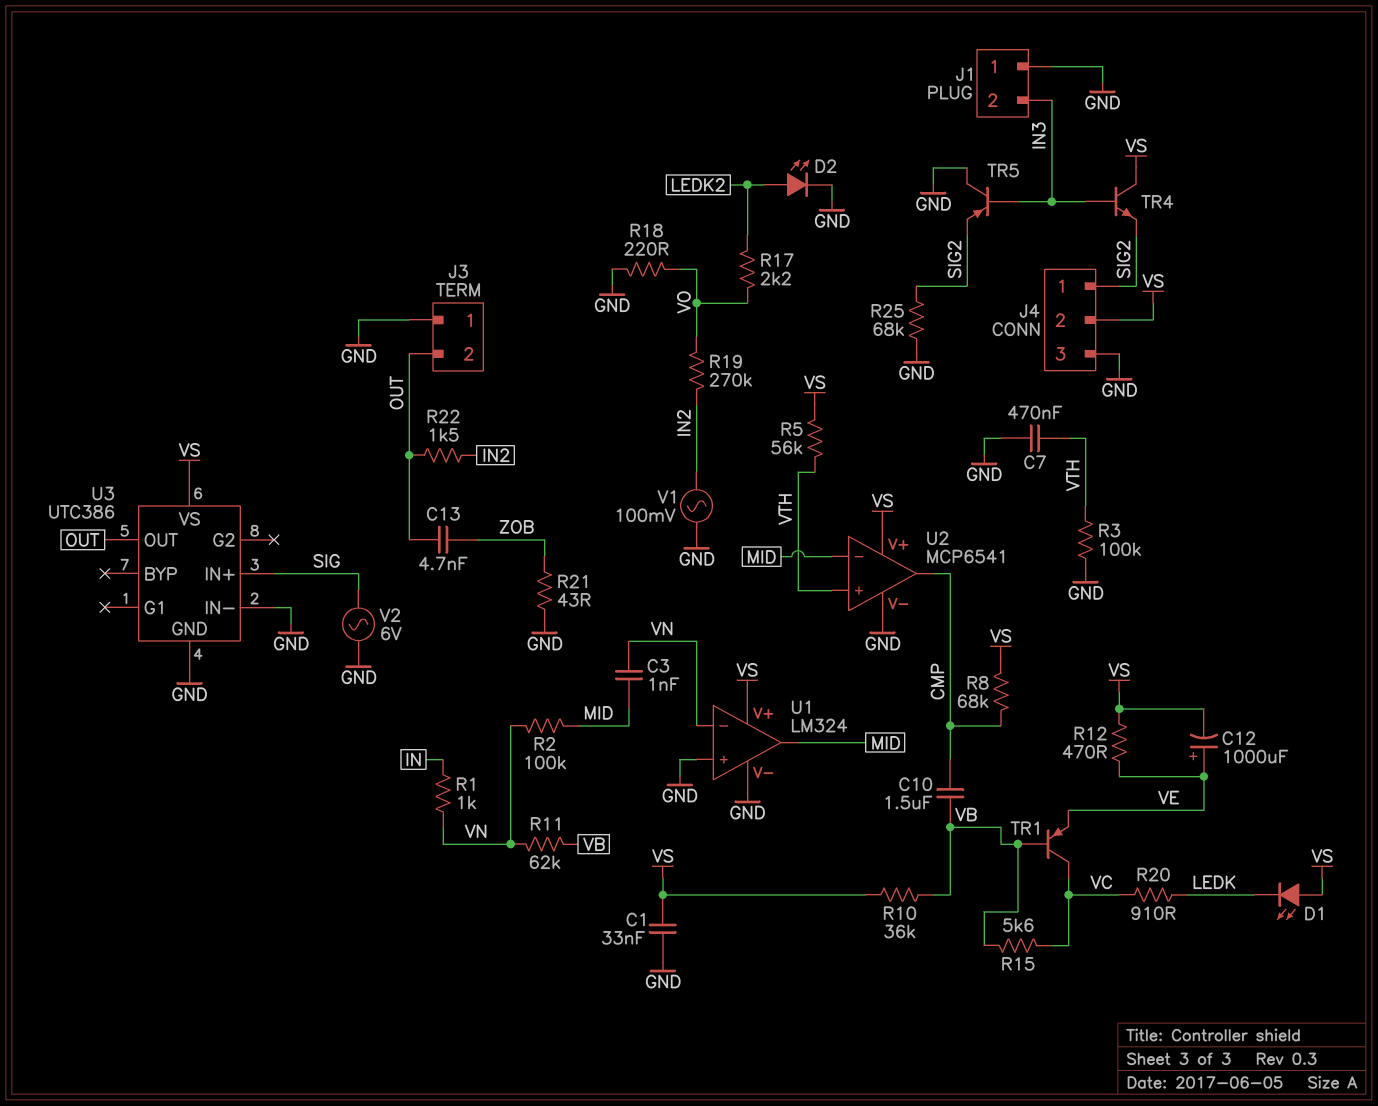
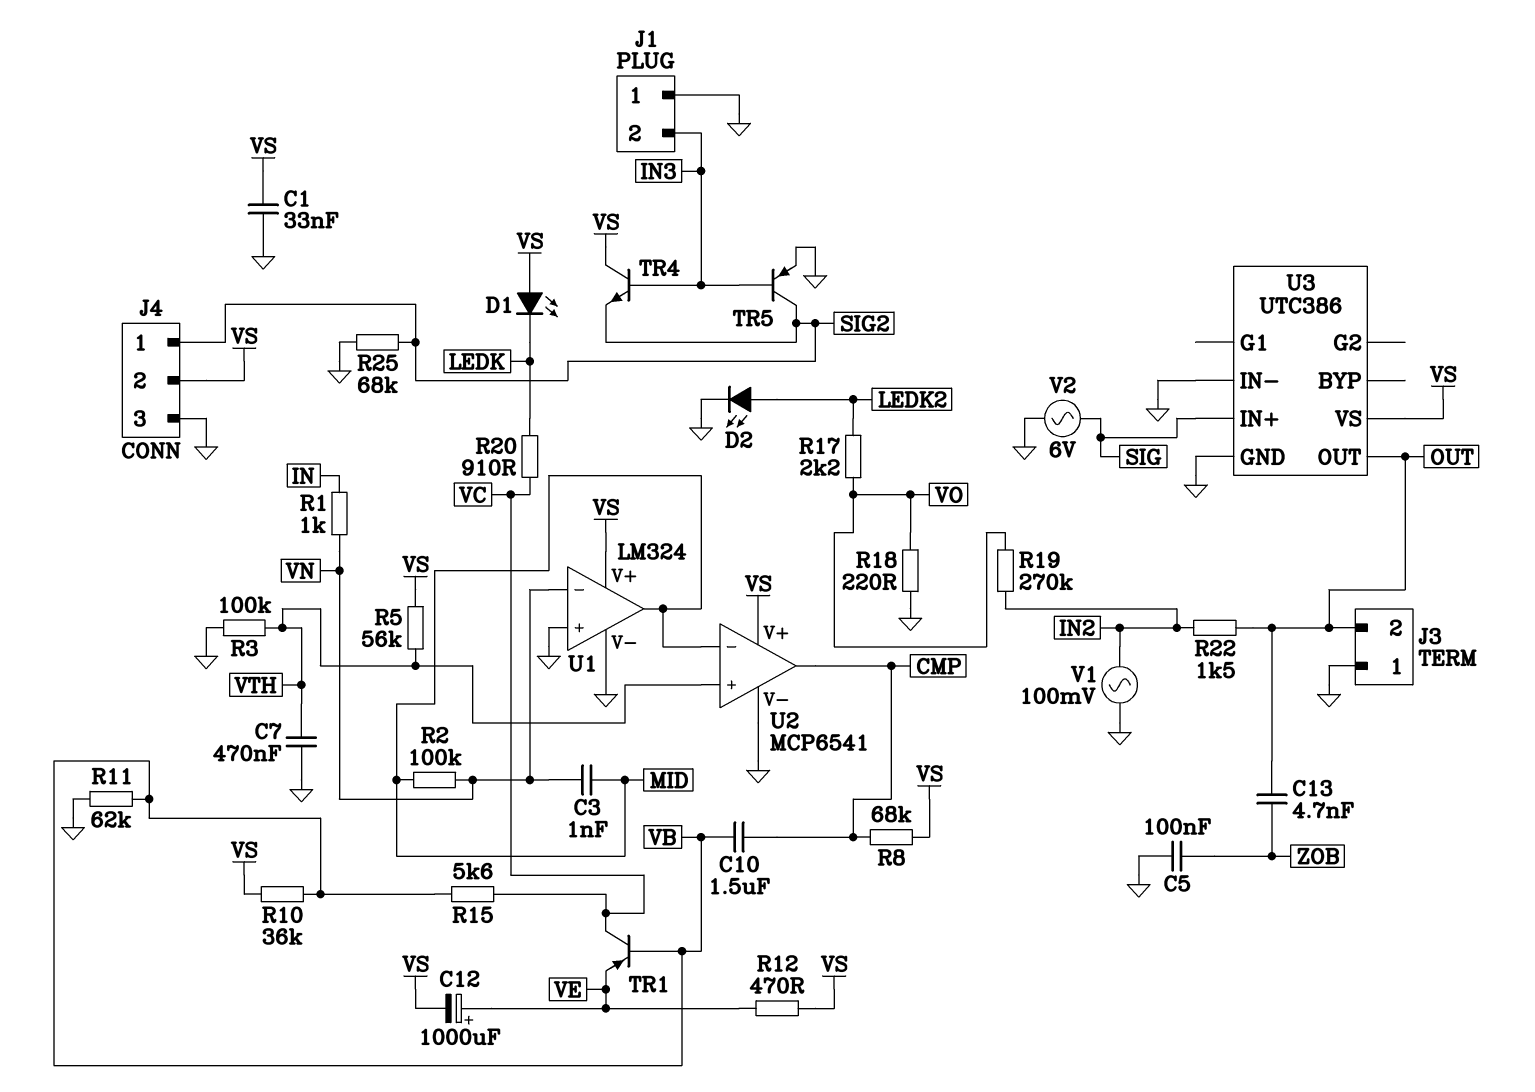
C5: none -> 100nF (GND, ZOB)
R11: 62k (VB, VN) -> 62k (GND, VB)
R21: 43 (GND, ZOB) -> none
TR5: PNP (B IN3, C GND, E SIG2) -> PNP (B IN3, C SIG2, E GND)

